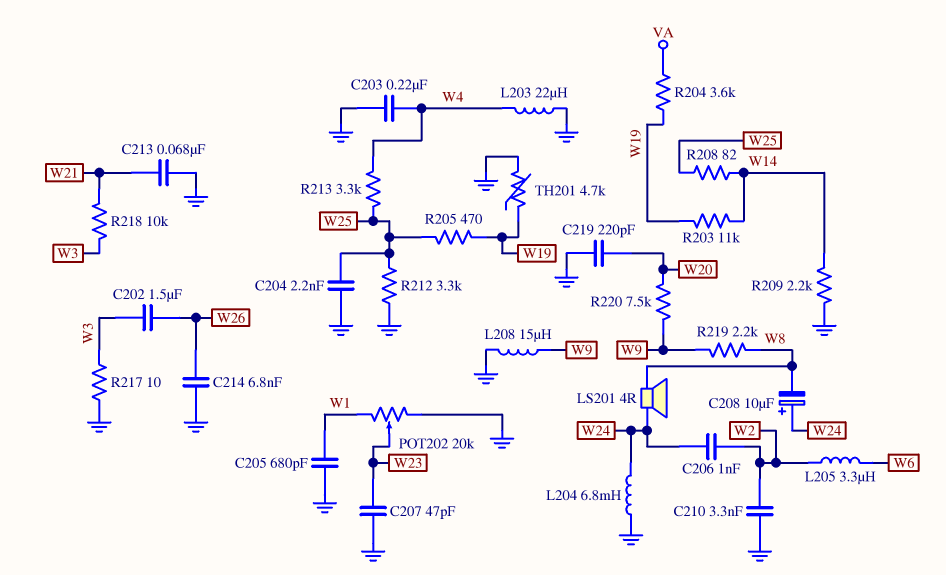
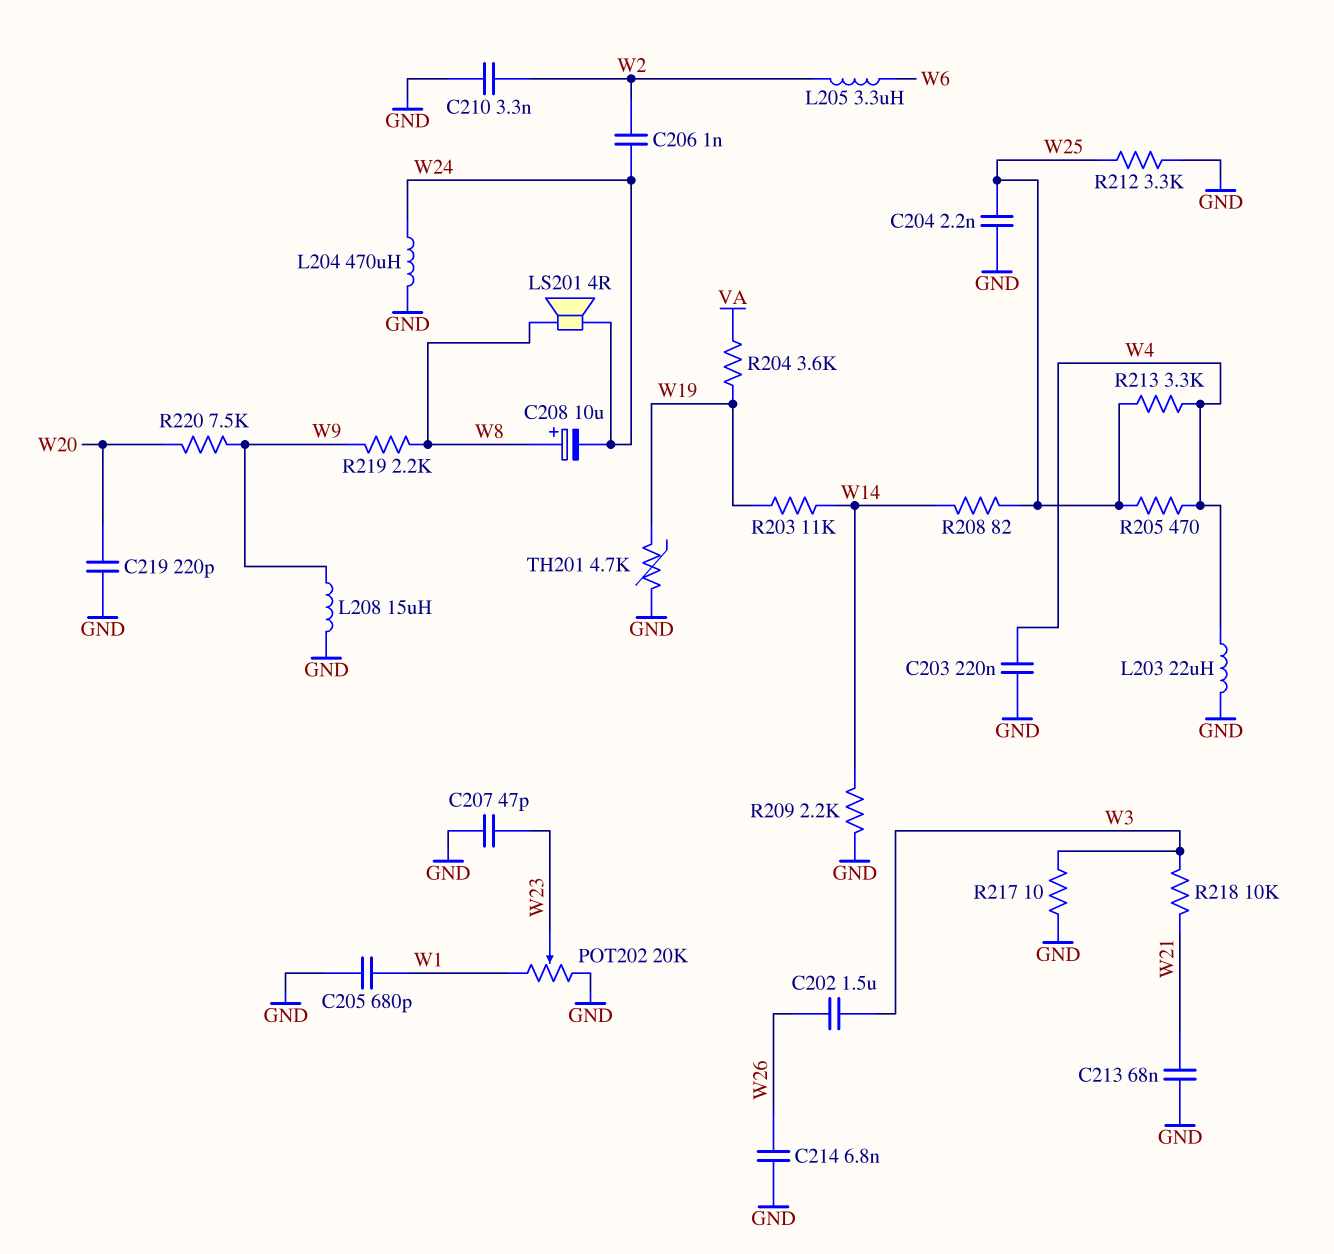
C208: 10uF (plus W24, minus W8) -> 10uF (plus W8, minus W24)
L204: 6.8mH (GND, W24) -> 470uH (GND, W24)
R205: 470 (W19, W25) -> 470 (W4, W25)

